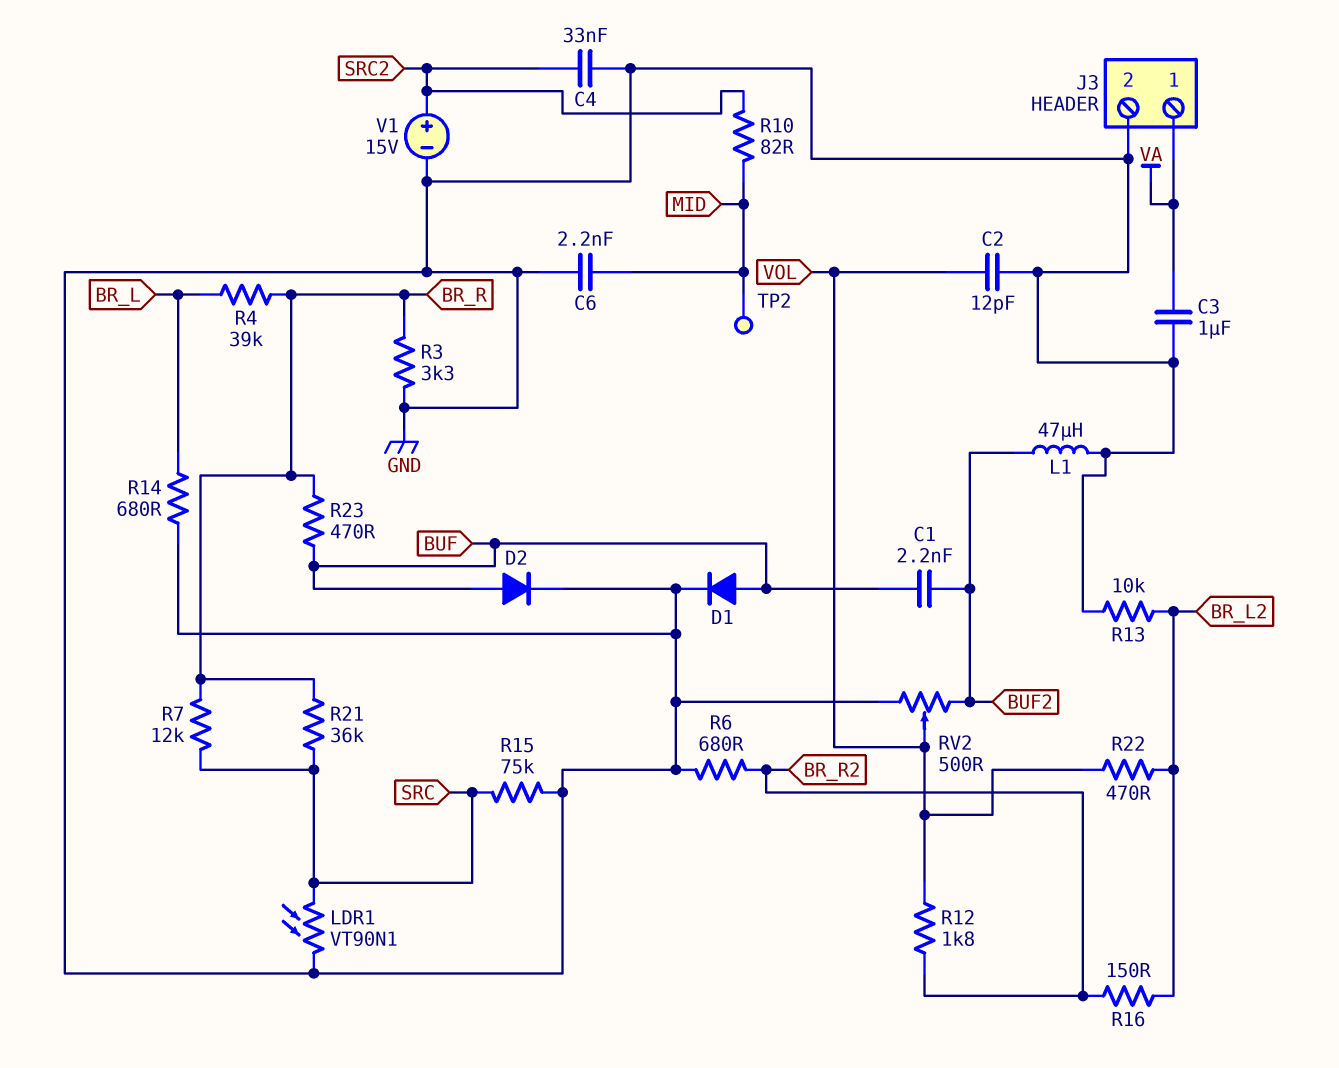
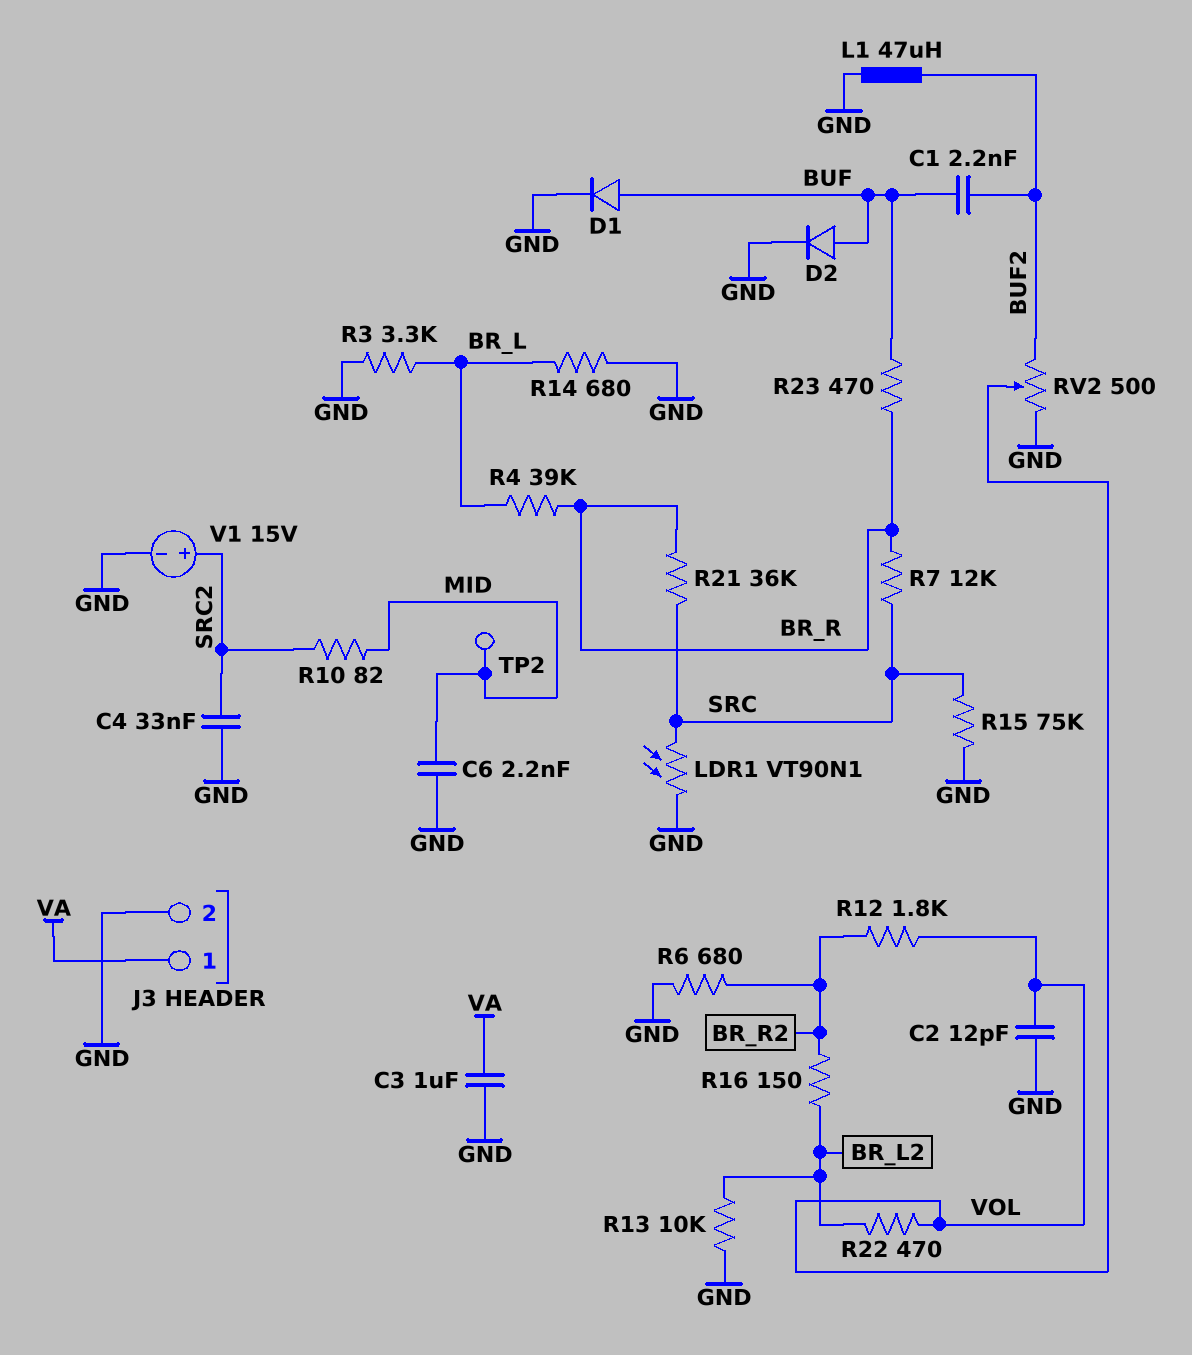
R3: 3.3k (BR_R, GND) -> 3.3k (BR_L, GND)

